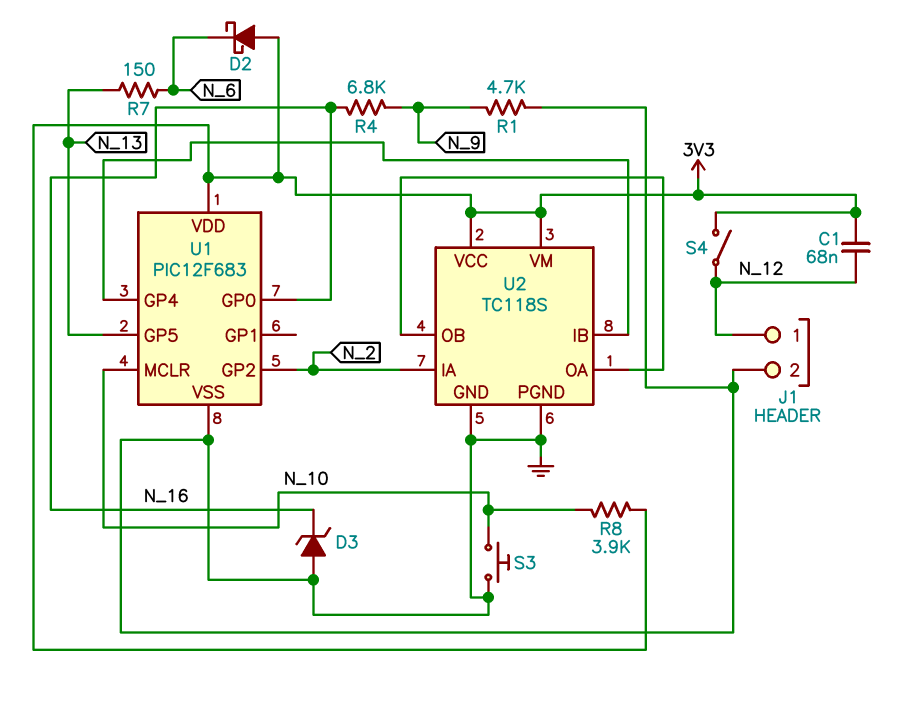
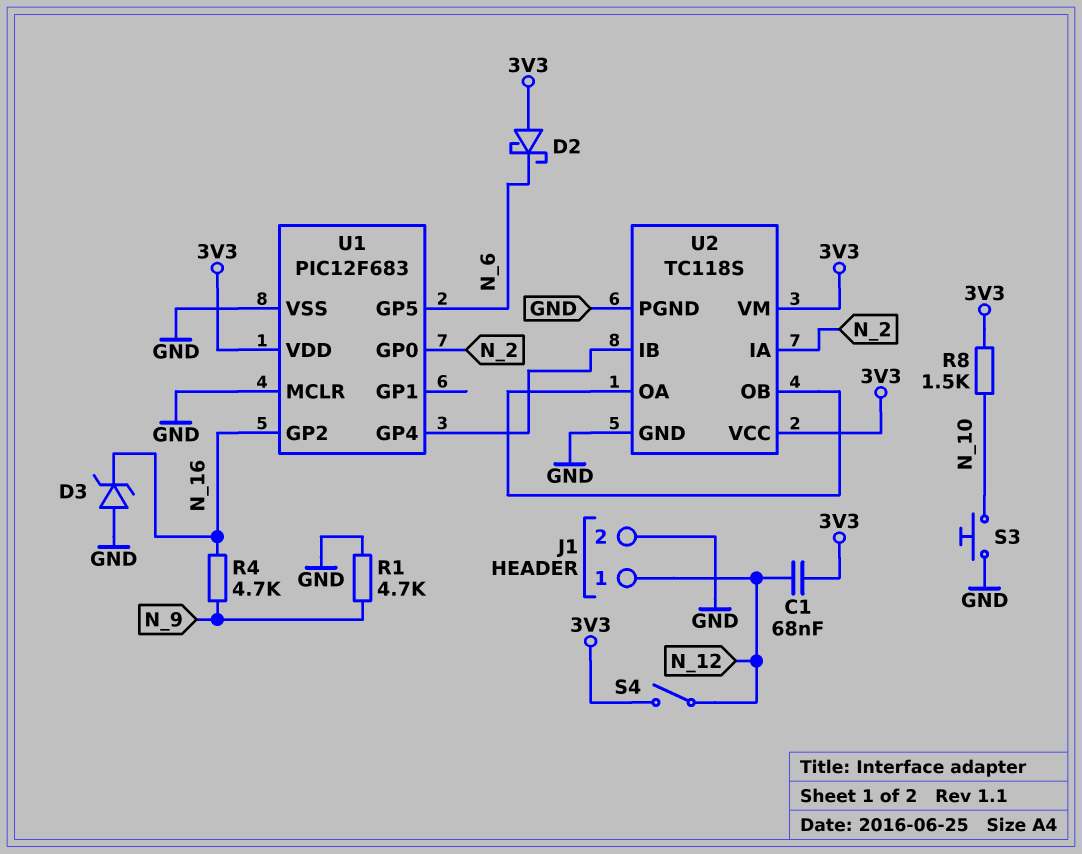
R4: 6.8k (N_9, N_16) -> 4.7k (N_9, N_16)
R7: 150 (N_6, N_13) -> none
R8: 3.9k (3V3, N_10) -> 1.5k (3V3, N_10)
U1 pin GP0: N_16 -> N_2
U1 pin GP2: N_2 -> N_16
U1 pin GP5: N_13 -> N_6
U1 pin MCLR: N_10 -> GND

